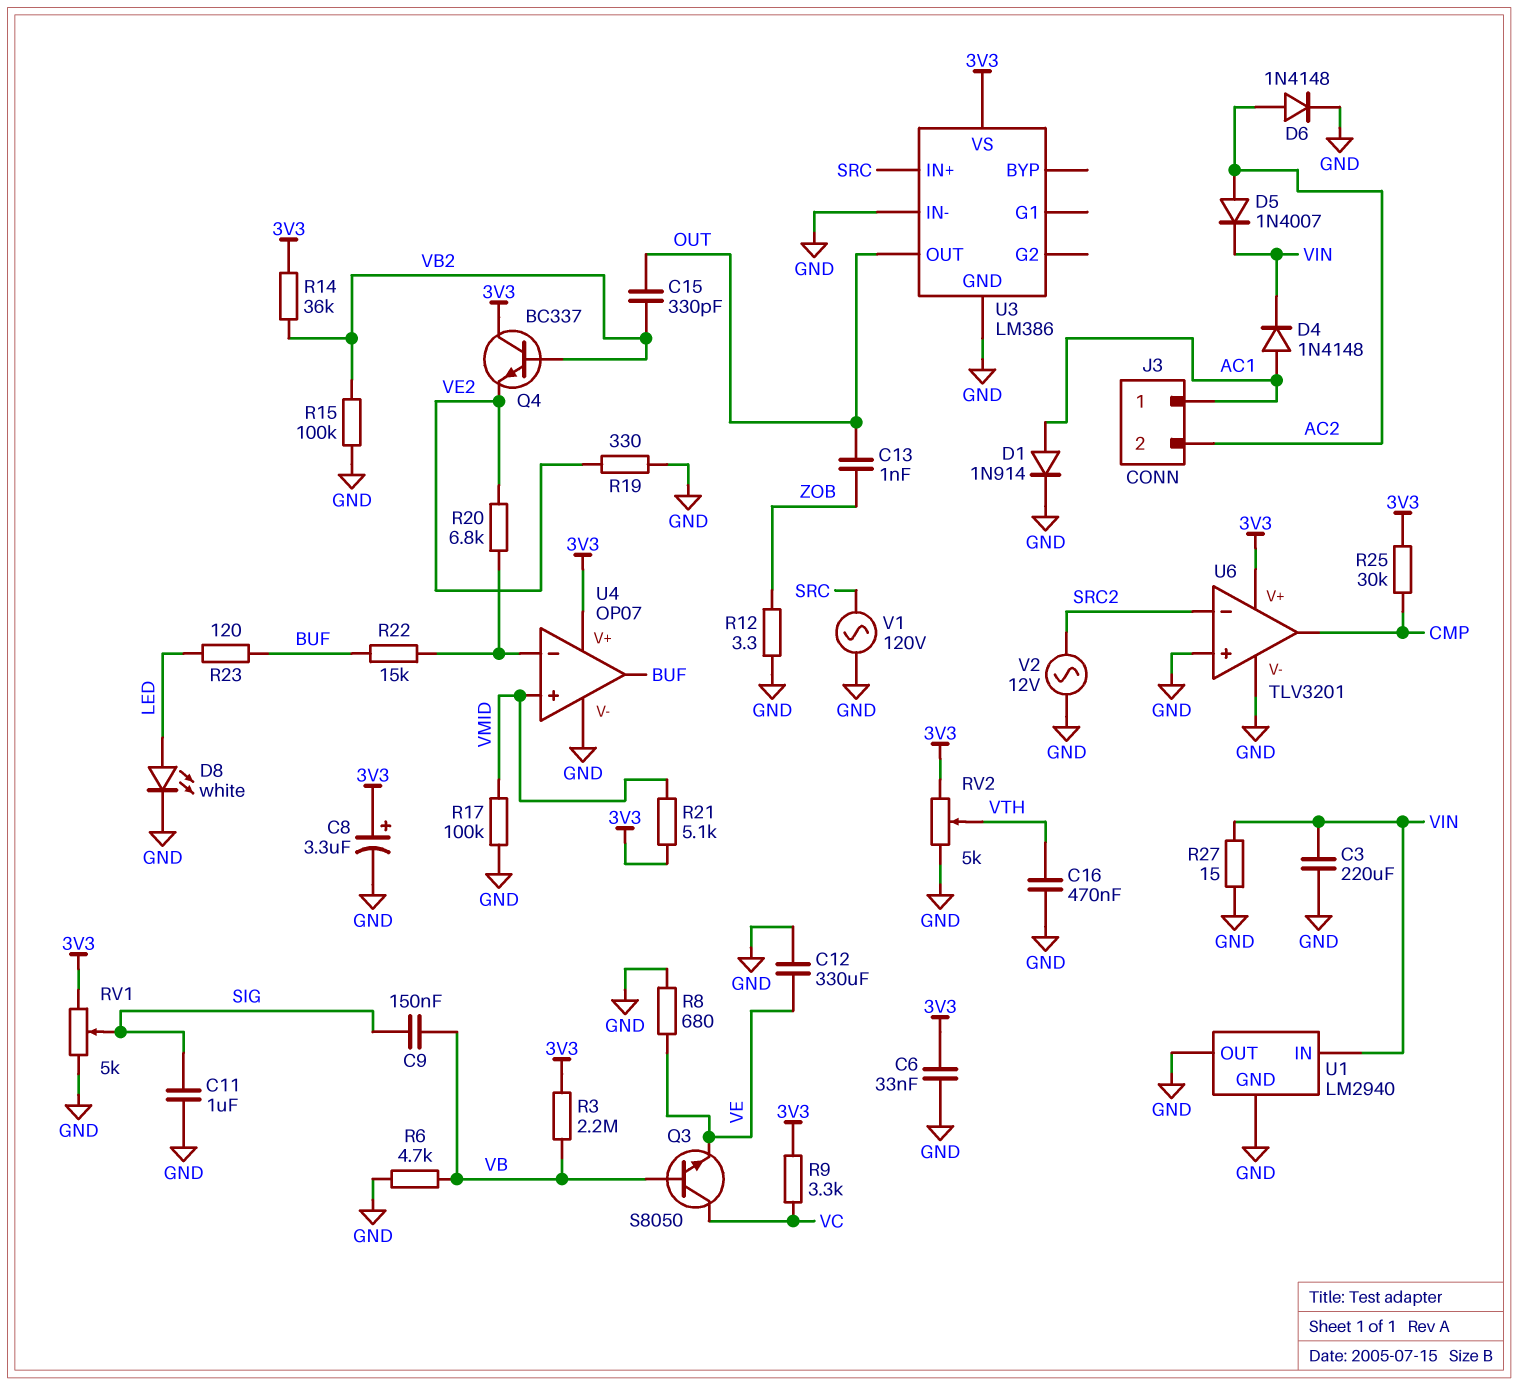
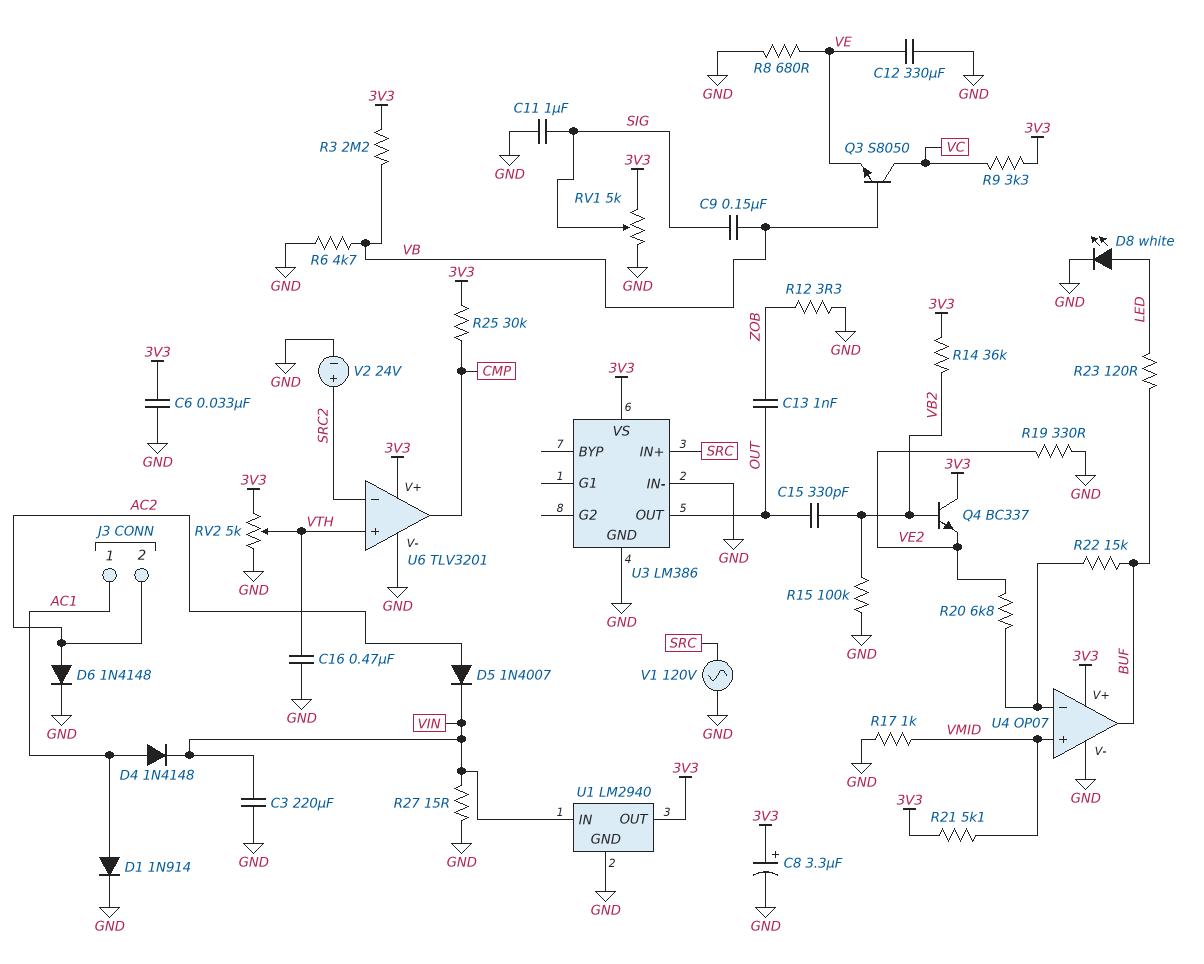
R17: 100k (GND, VMID) -> 1k (GND, VMID)
U1 pin OUT: GND -> 3V3
U6 pin in+: GND -> VTH
V2: AC 12V (GND, SRC2) -> 24V (plus SRC2, minus GND)

